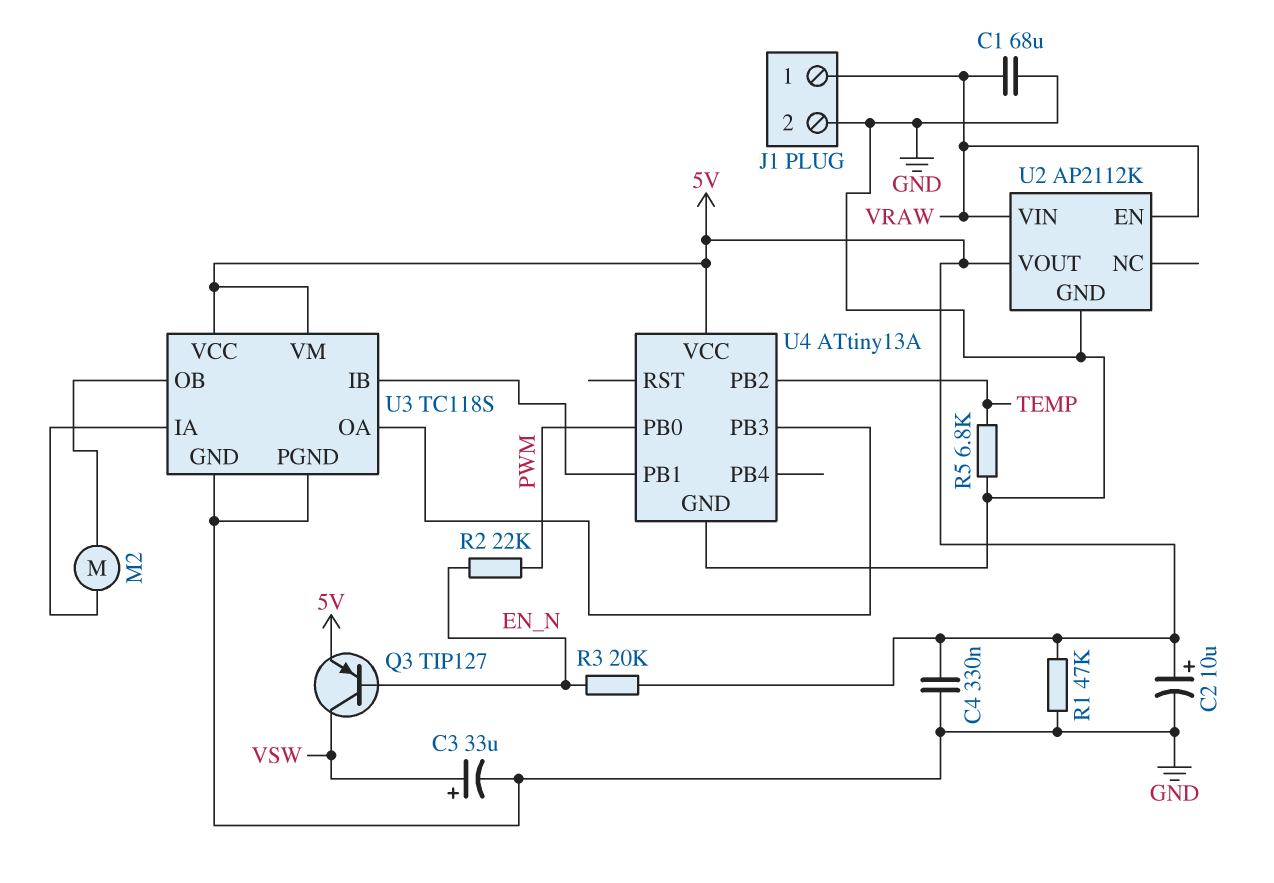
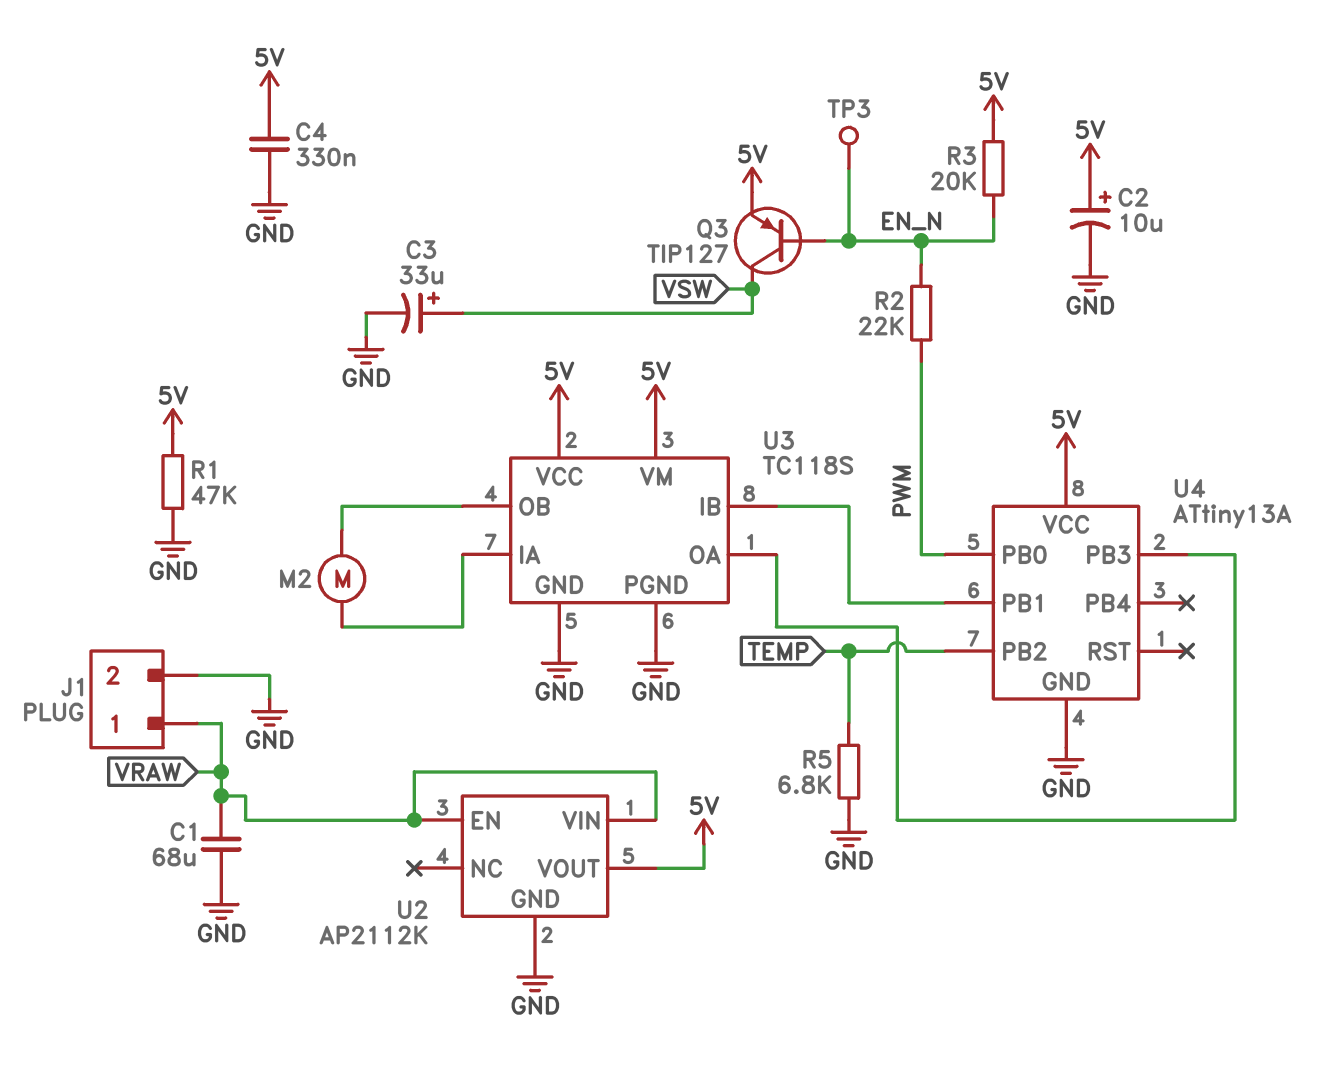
TP3: none -> test point (EN_N)

